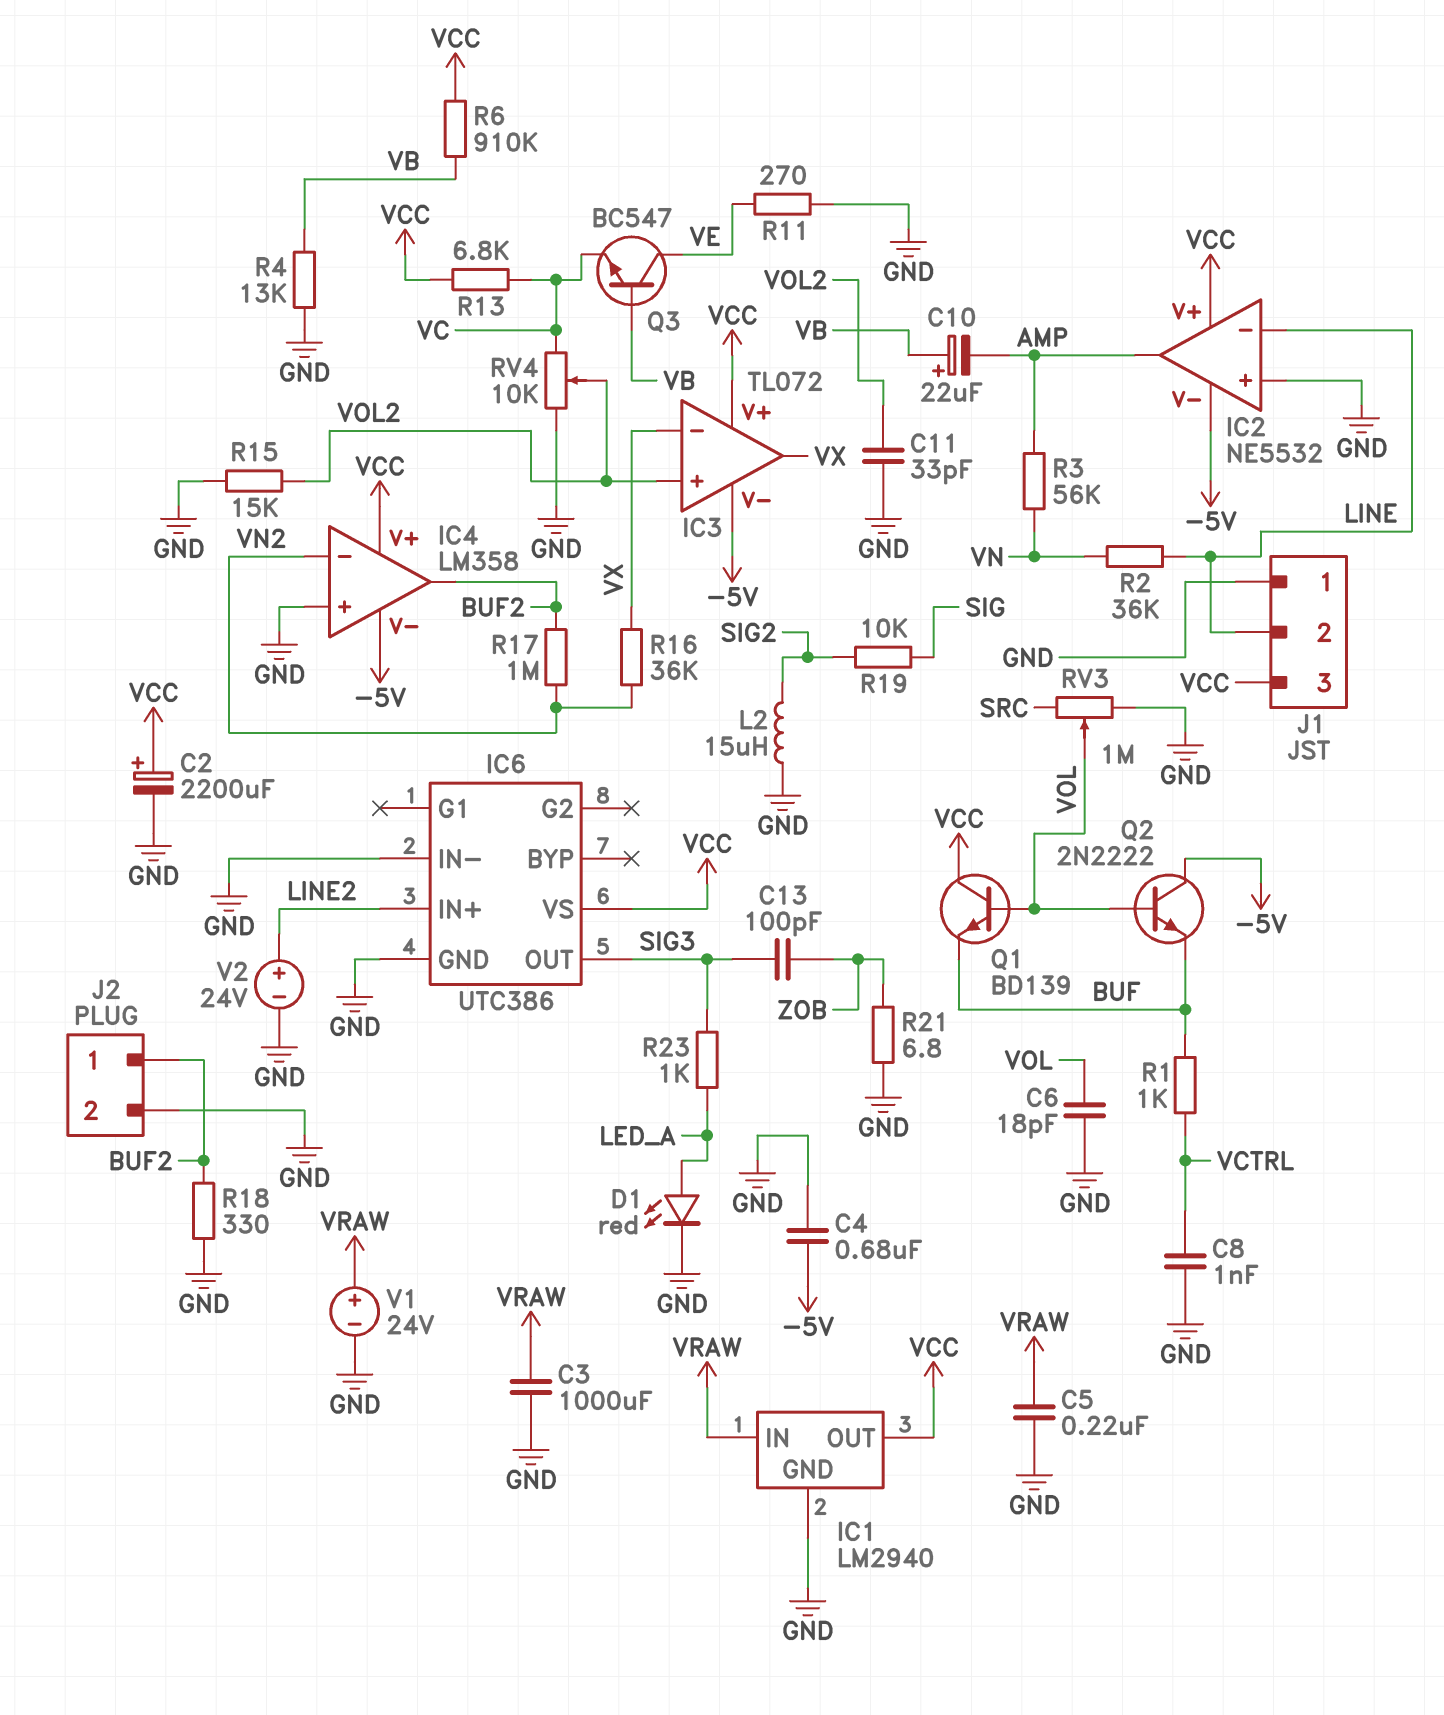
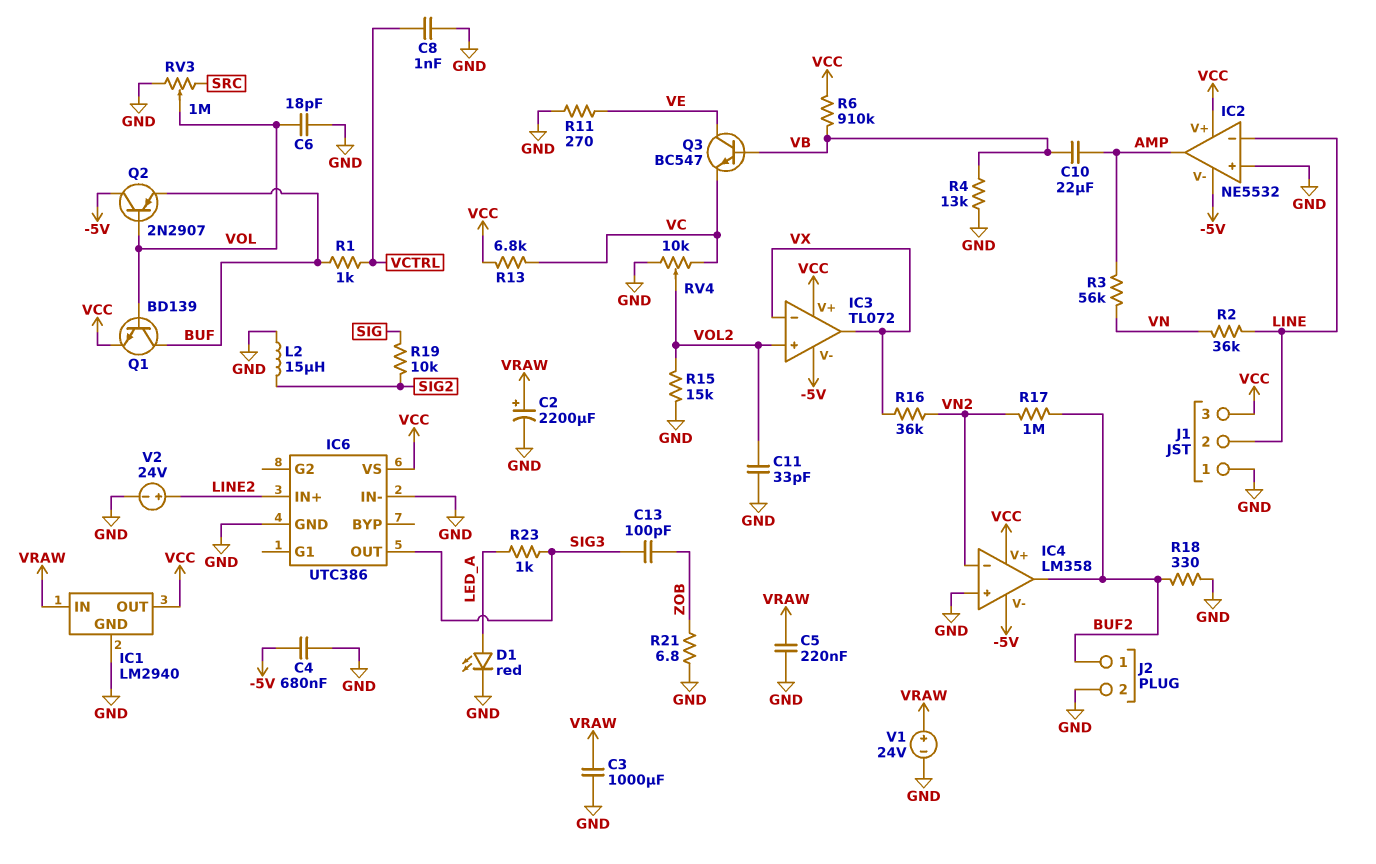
C2: 2200uF (plus VCC, minus GND) -> 2200uF (plus VRAW, minus GND)
C10: 22uF (plus VB, minus AMP) -> 22uF (AMP, VB)
Q1: NPN BD139 (B VOL, C VCC, E BUF) -> NPN BD139 (B VOL, C BUF, E VCC)
Q2: NPN 2N2222 (B VOL, C -5V, E BUF) -> PNP 2N2907 (B VOL, C -5V, E BUF)

